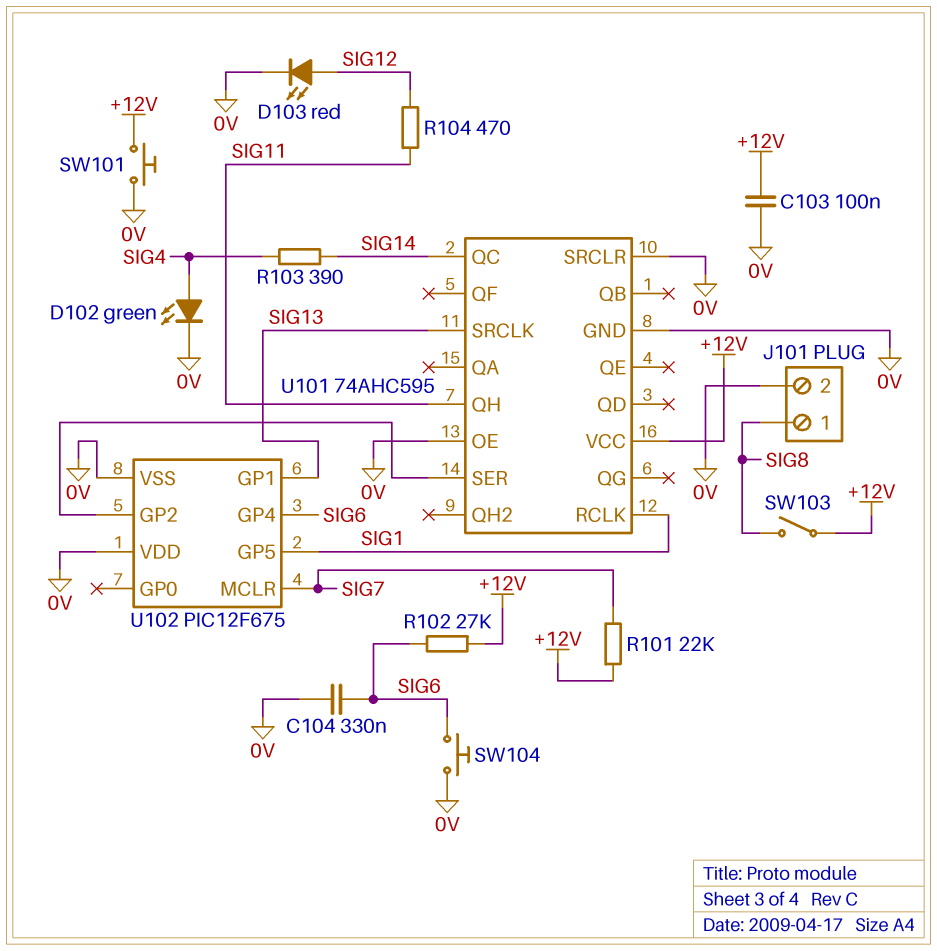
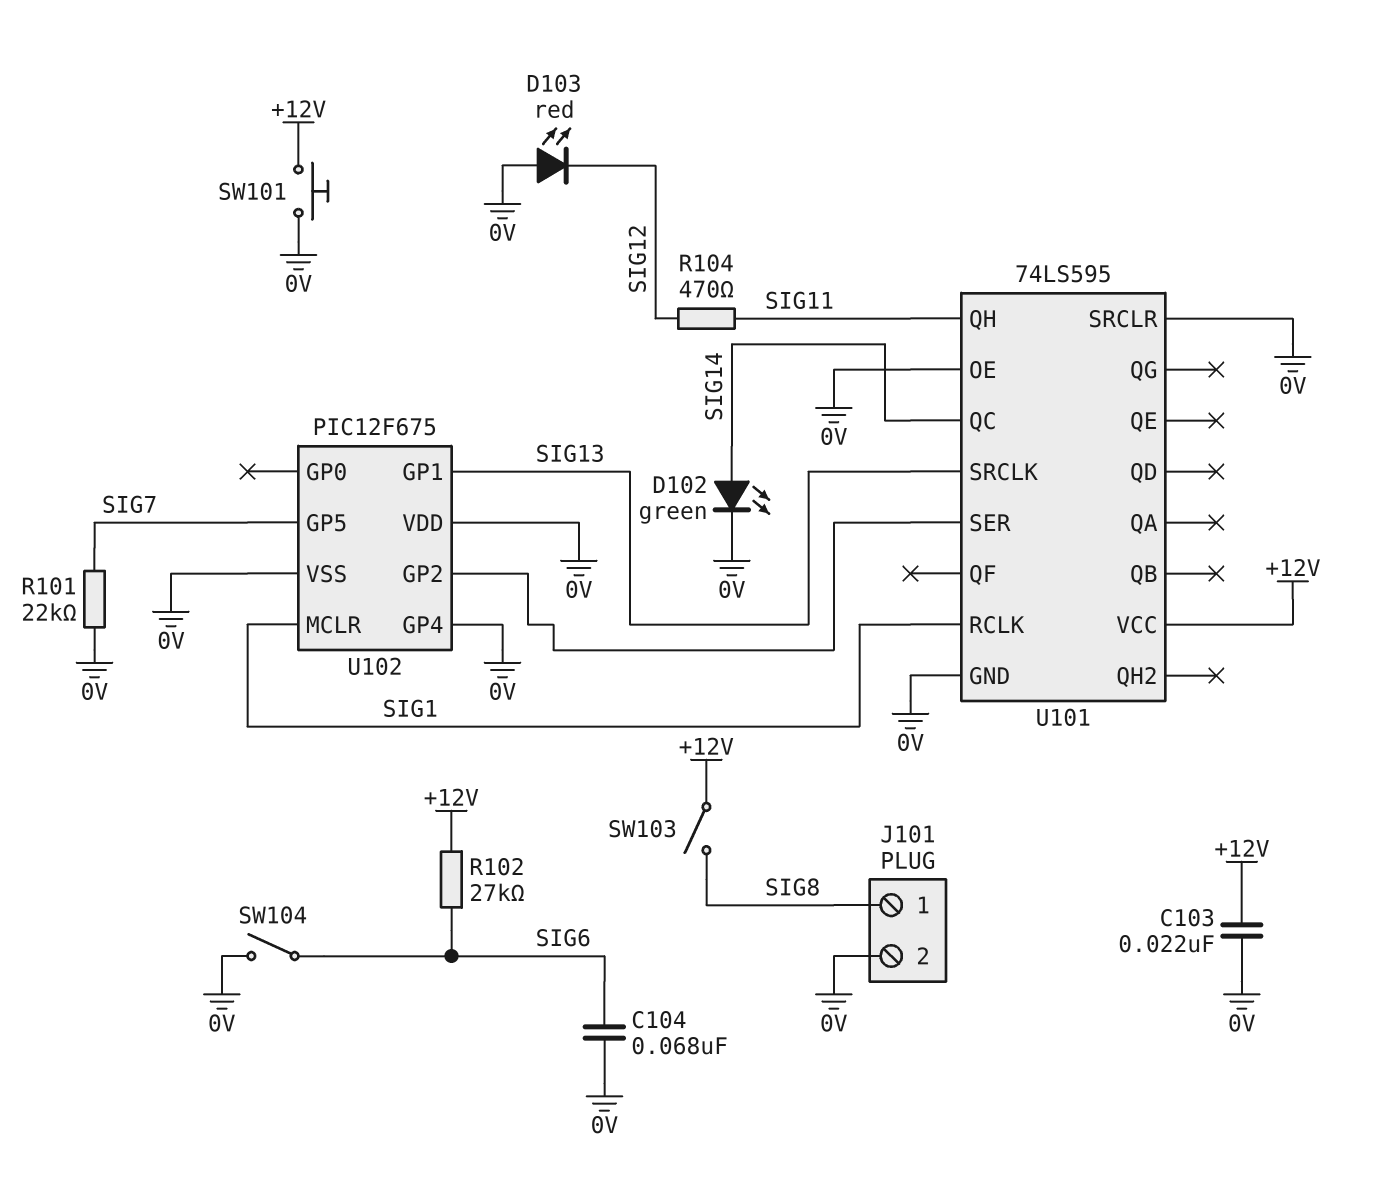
C103: 100nF (+12V, 0V) -> 22nF (+12V, 0V)
C104: 330nF (0V, SIG6) -> 68nF (0V, SIG6)
D102: LED green (A SIG4, K 0V) -> LED green (A SIG14, K 0V)
D103: LED red (A SIG12, K 0V) -> LED red (A 0V, K SIG12)
R101: 22k (+12V, SIG7) -> 22k (0V, SIG7)
R103: 390 (SIG4, SIG14) -> none
SW104: button (0V, SIG6) -> switch (0V, SIG6)
U101: 74AHC595 -> 74LS595
U102 pin GP4: SIG6 -> 0V
U102 pin GP5: SIG1 -> SIG7
U102 pin MCLR: SIG7 -> SIG1

